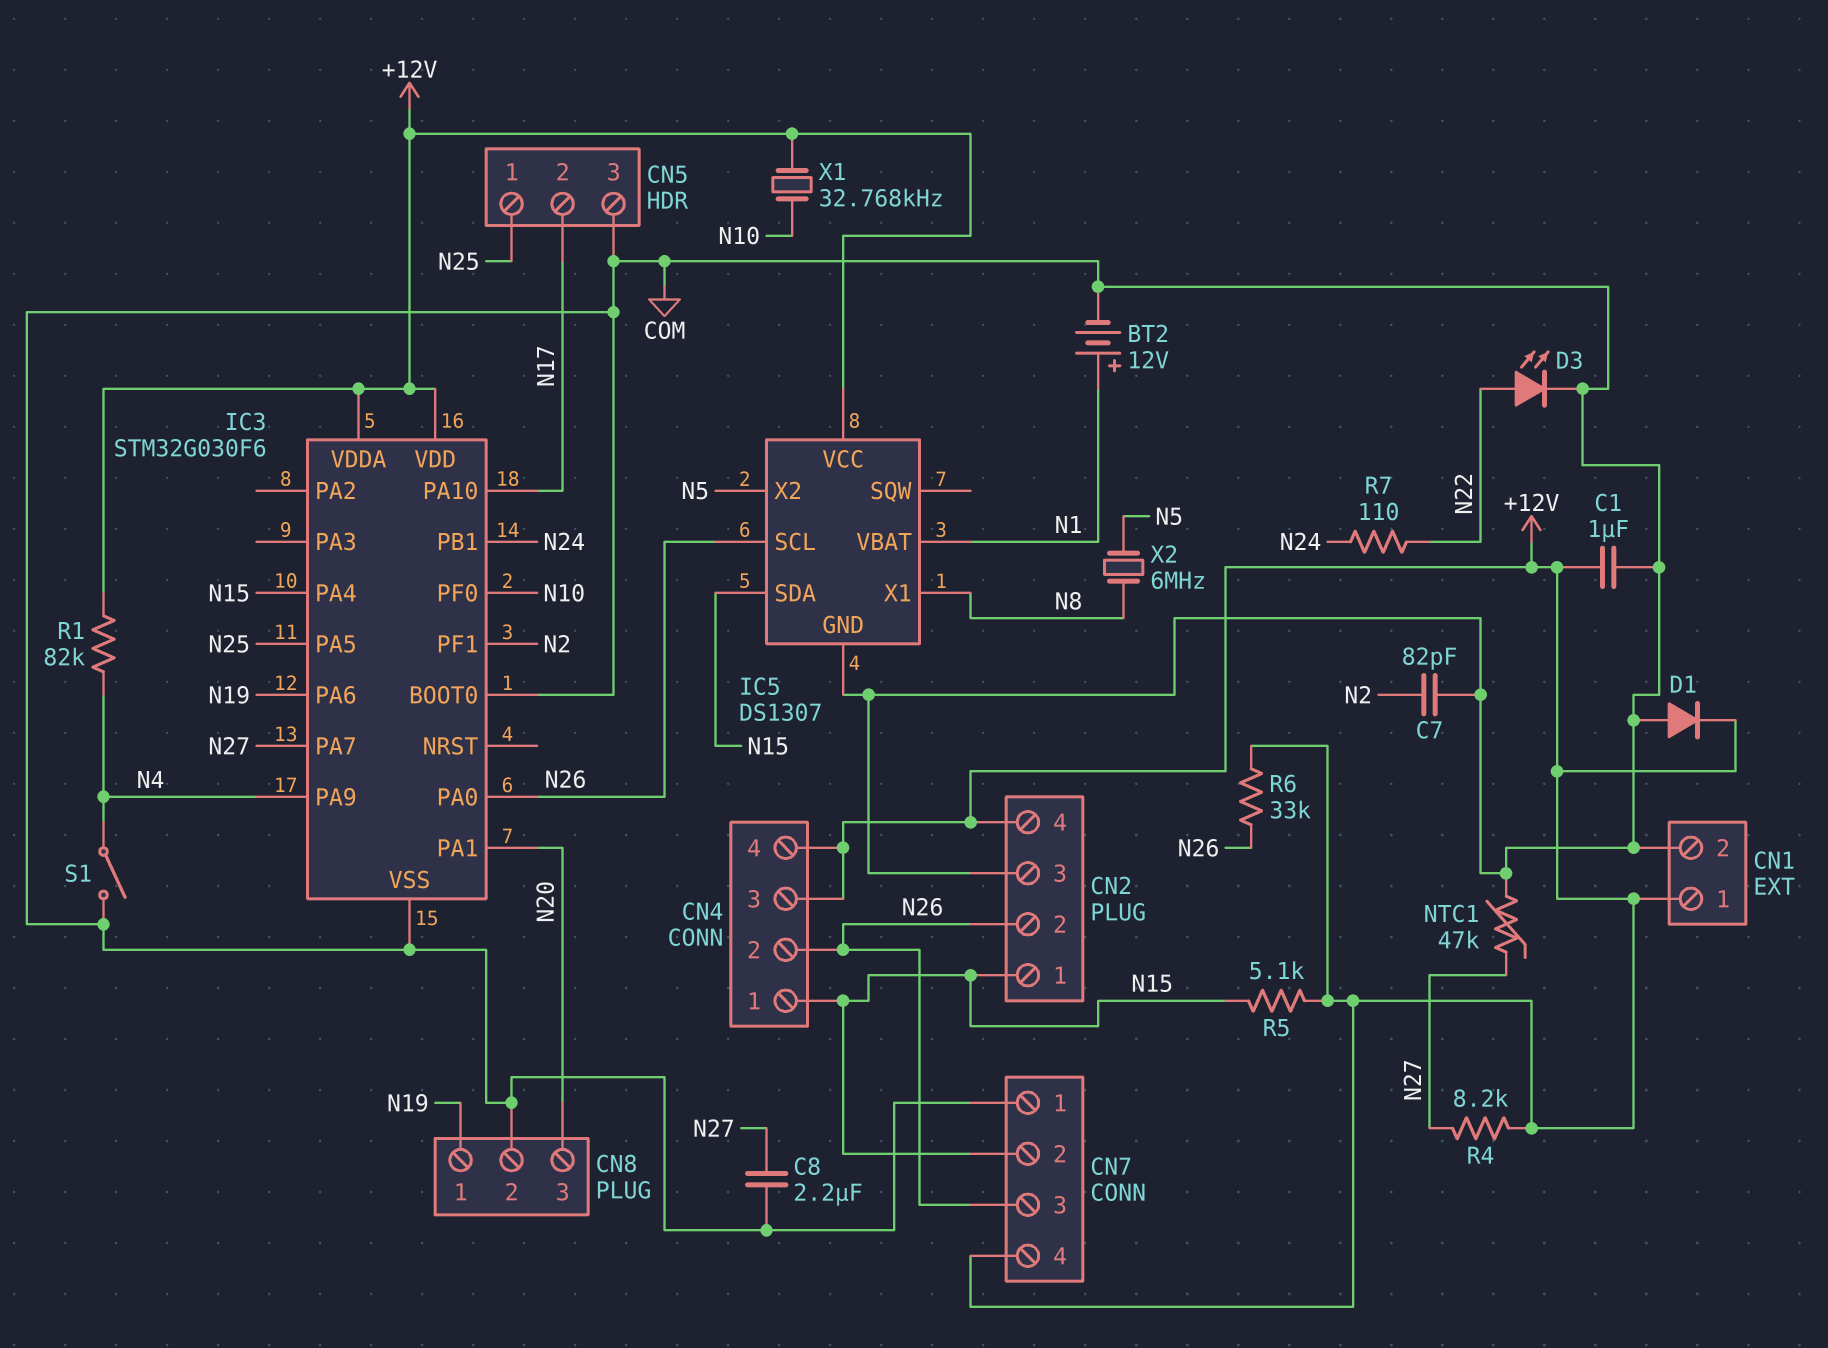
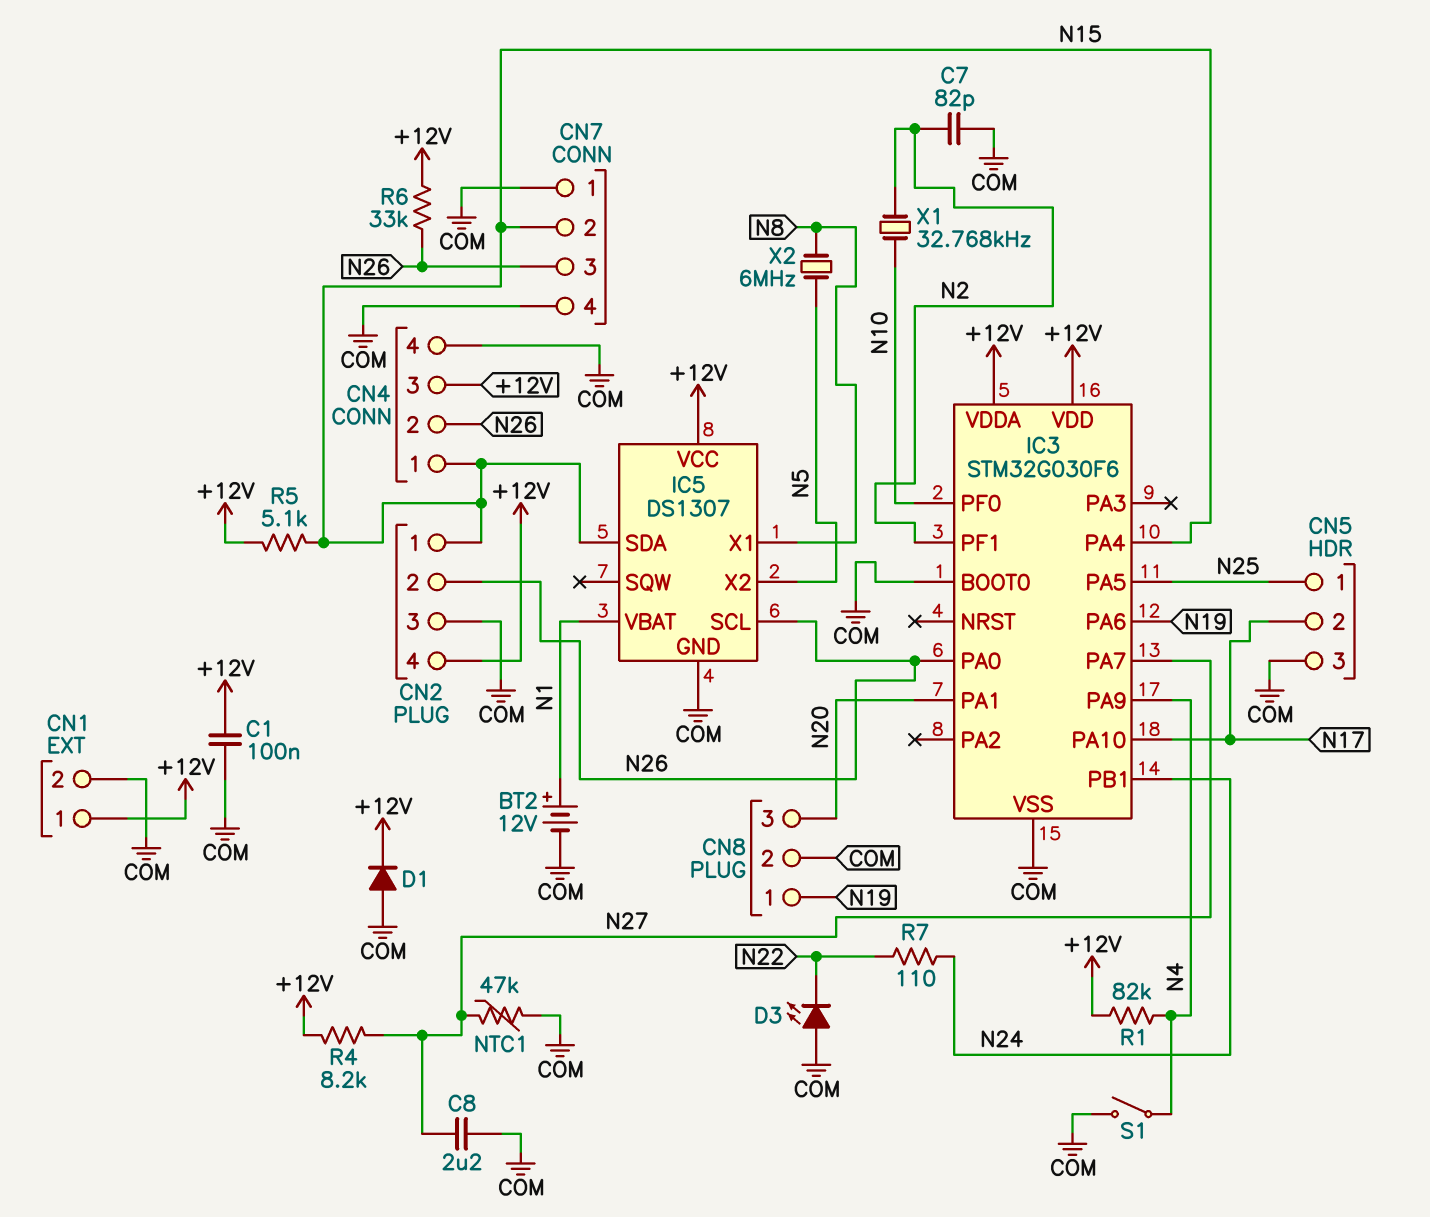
C1: 1uF (+12V, COM) -> 100nF (+12V, COM)
CN4 pin 4: +12V -> COM
CN7 pin 4: +12V -> COM
D3: LED (A N22, K COM) -> LED (A COM, K N22)
X1: 32.768kHz (+12V, N10) -> 32.768kHz (N2, N10)

